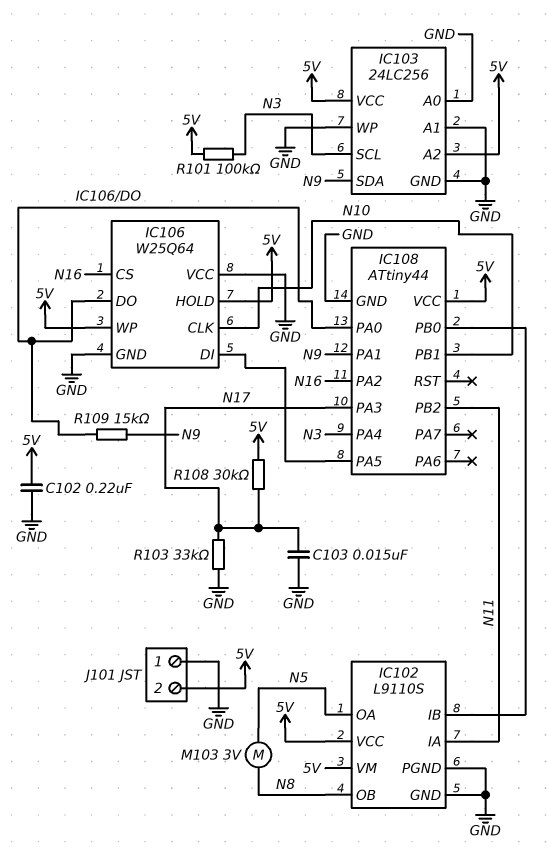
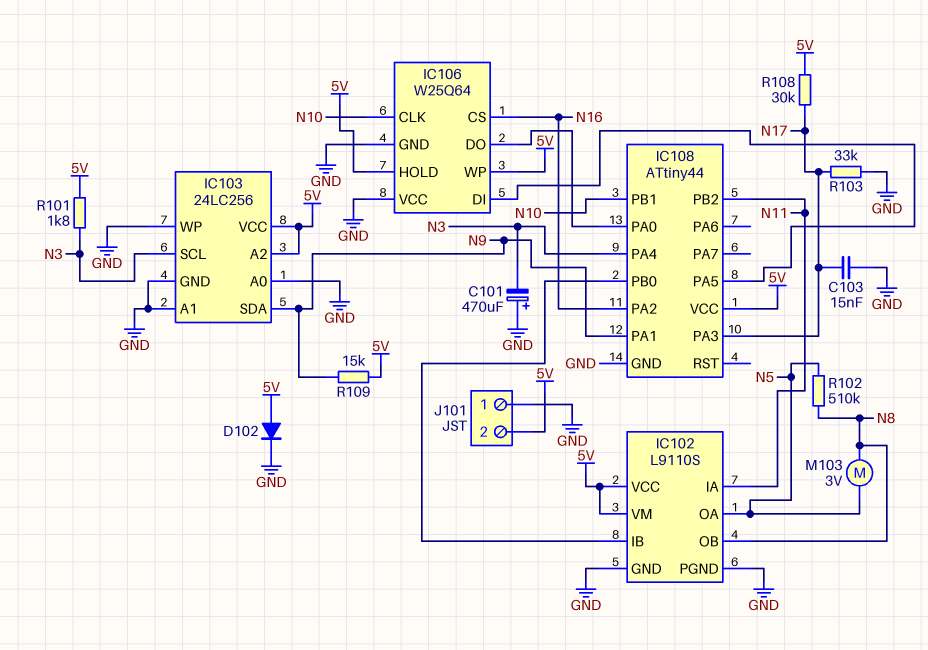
C101: none -> 470uF (plus GND, minus N3)
C102: 220nF (5V, GND) -> none
D102: none -> diode (A 5V, K GND)
R101: 100k (5V, N3) -> 1.8k (5V, N3)
R102: none -> 510k (N5, N8)
R109: 15k (IC106/DO, N9) -> 15k (5V, N9)

